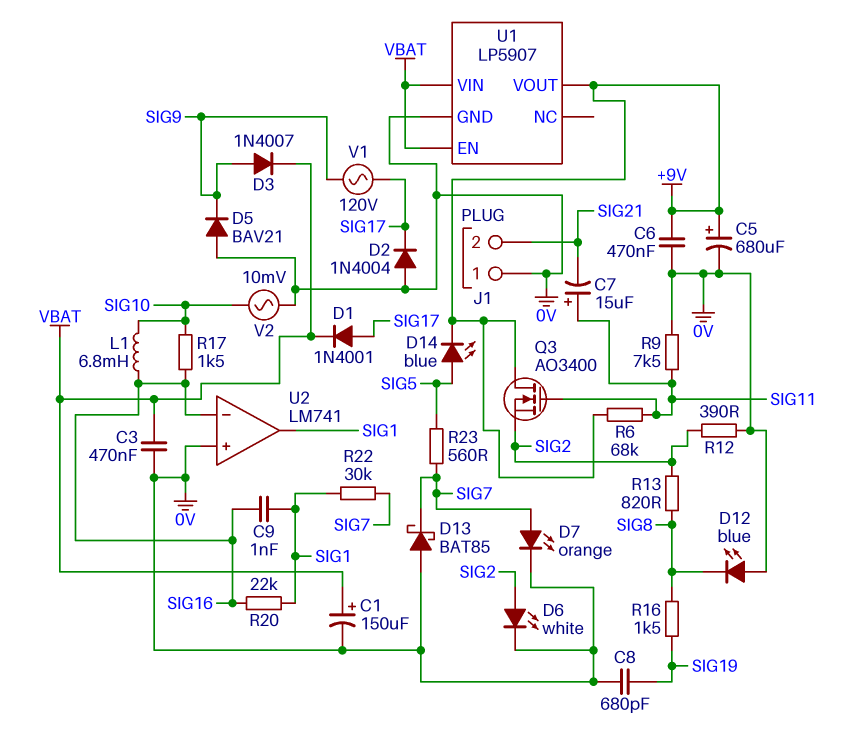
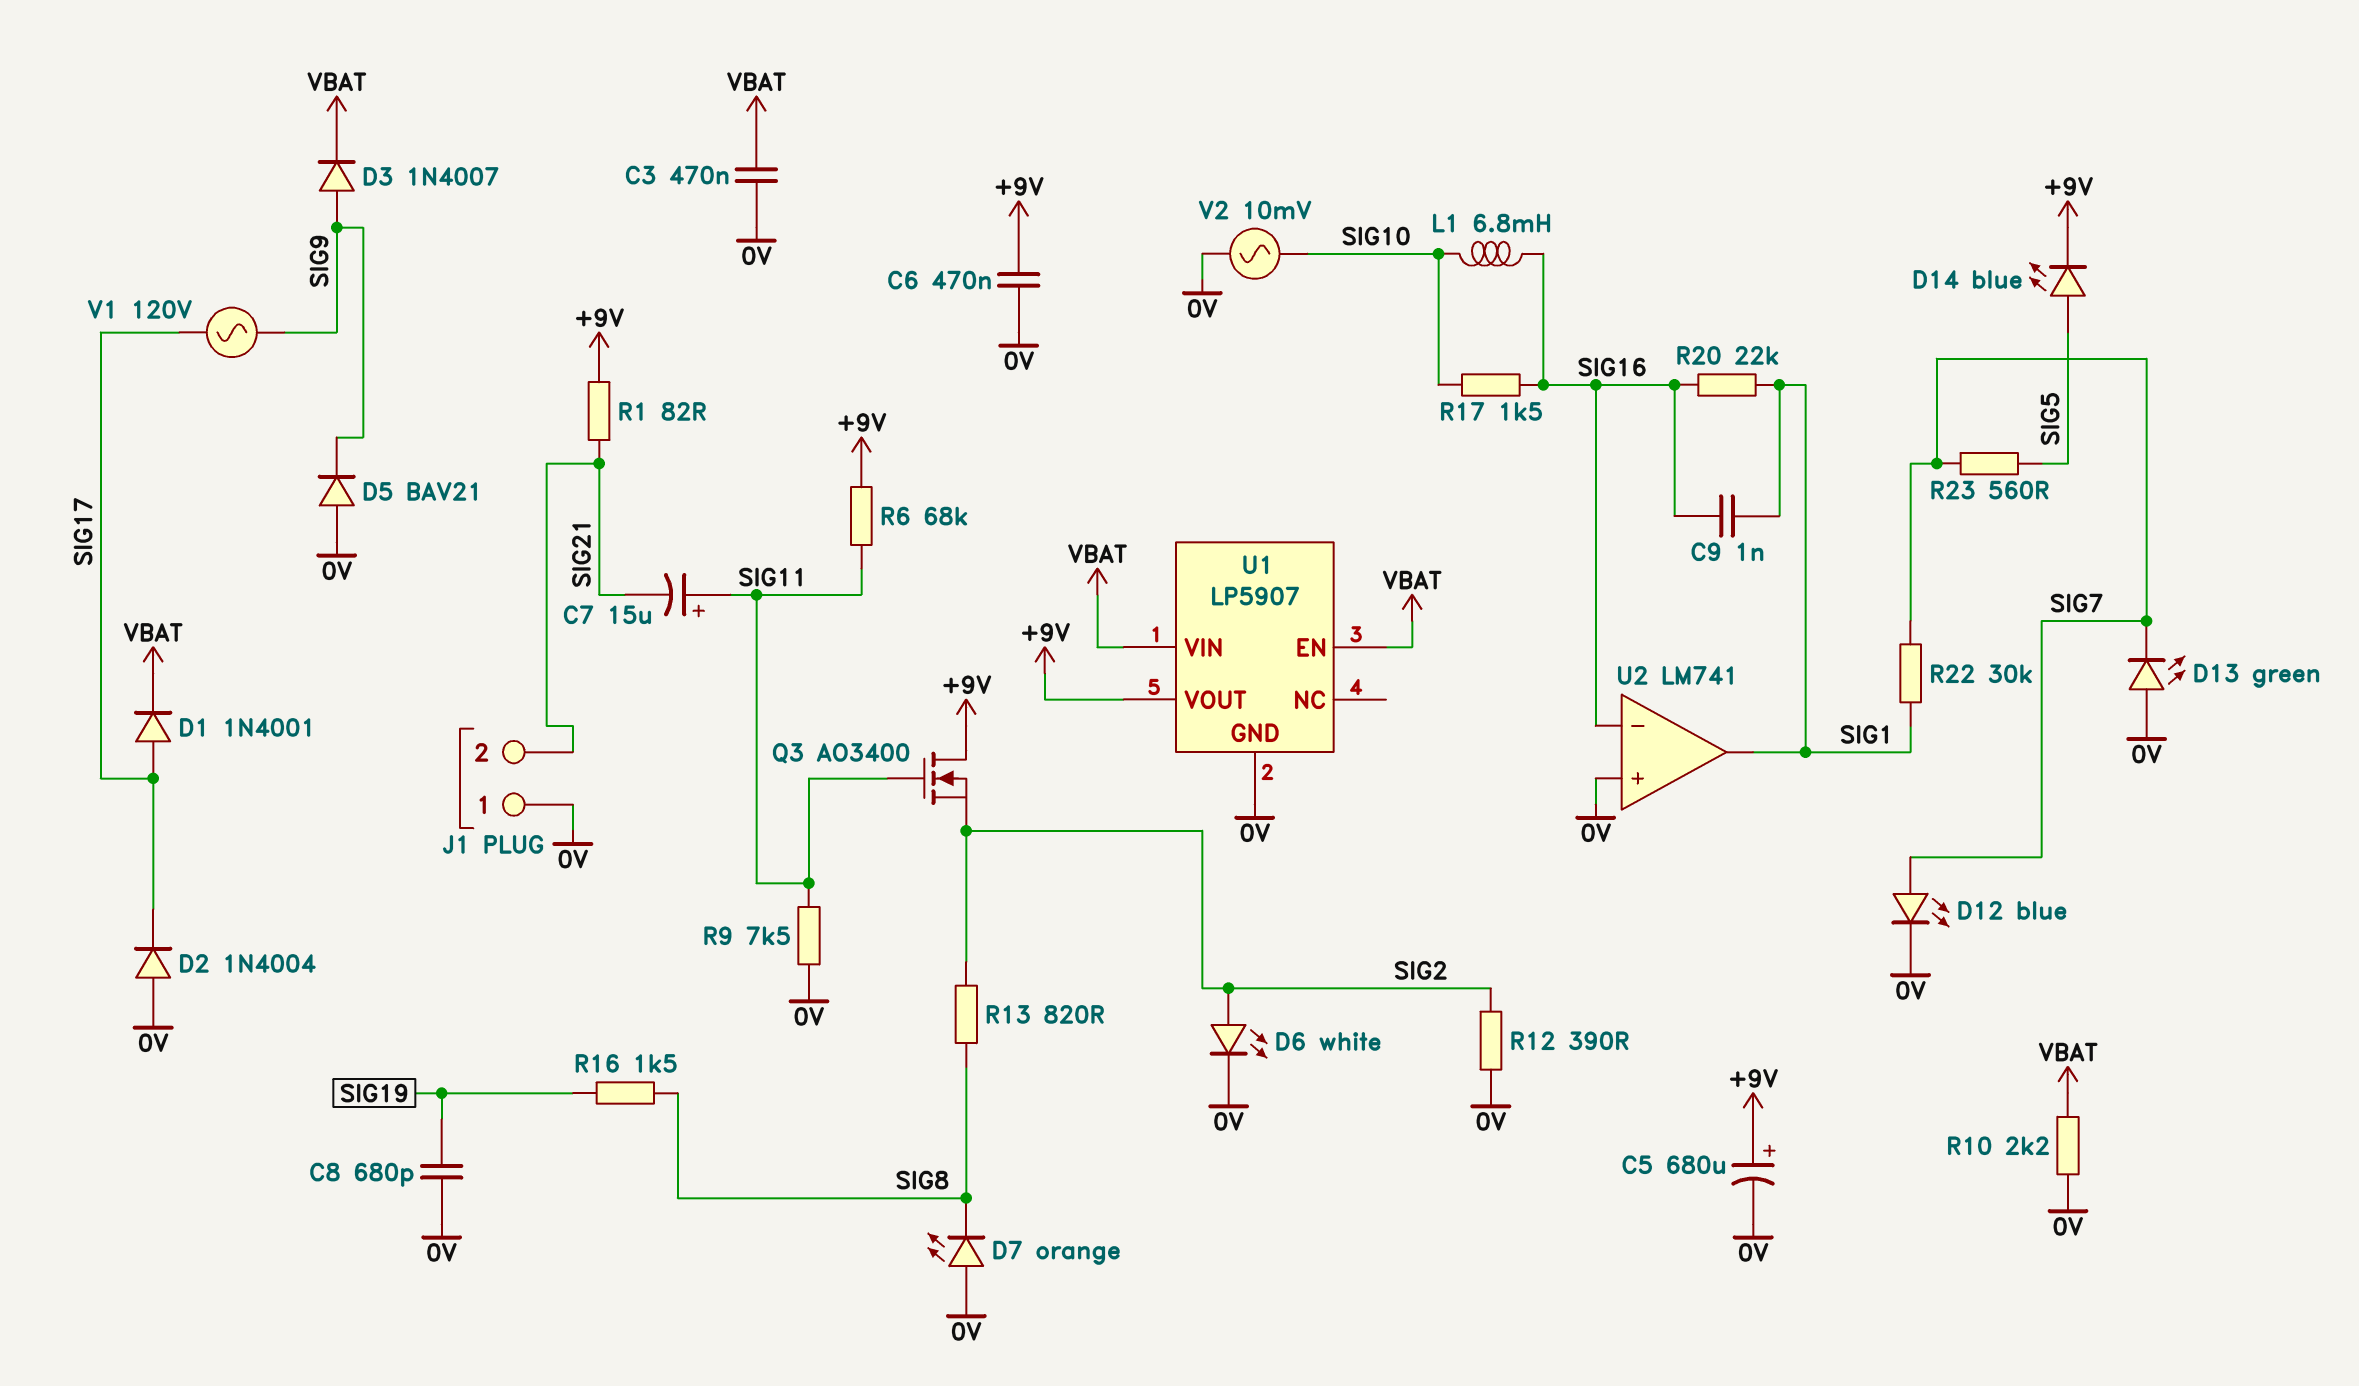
C1: 150uF (plus VBAT, minus 0V) -> none
D7: LED orange (A SIG7, K 0V) -> LED orange (A 0V, K SIG8)
D12: LED blue (A 0V, K SIG8) -> LED blue (A SIG7, K 0V)
D13: schottky BAT85 (A 0V, K SIG7) -> LED green (A 0V, K SIG7)
R1: none -> 82 (+9V, SIG21)
R10: none -> 2.2k (0V, VBAT)

